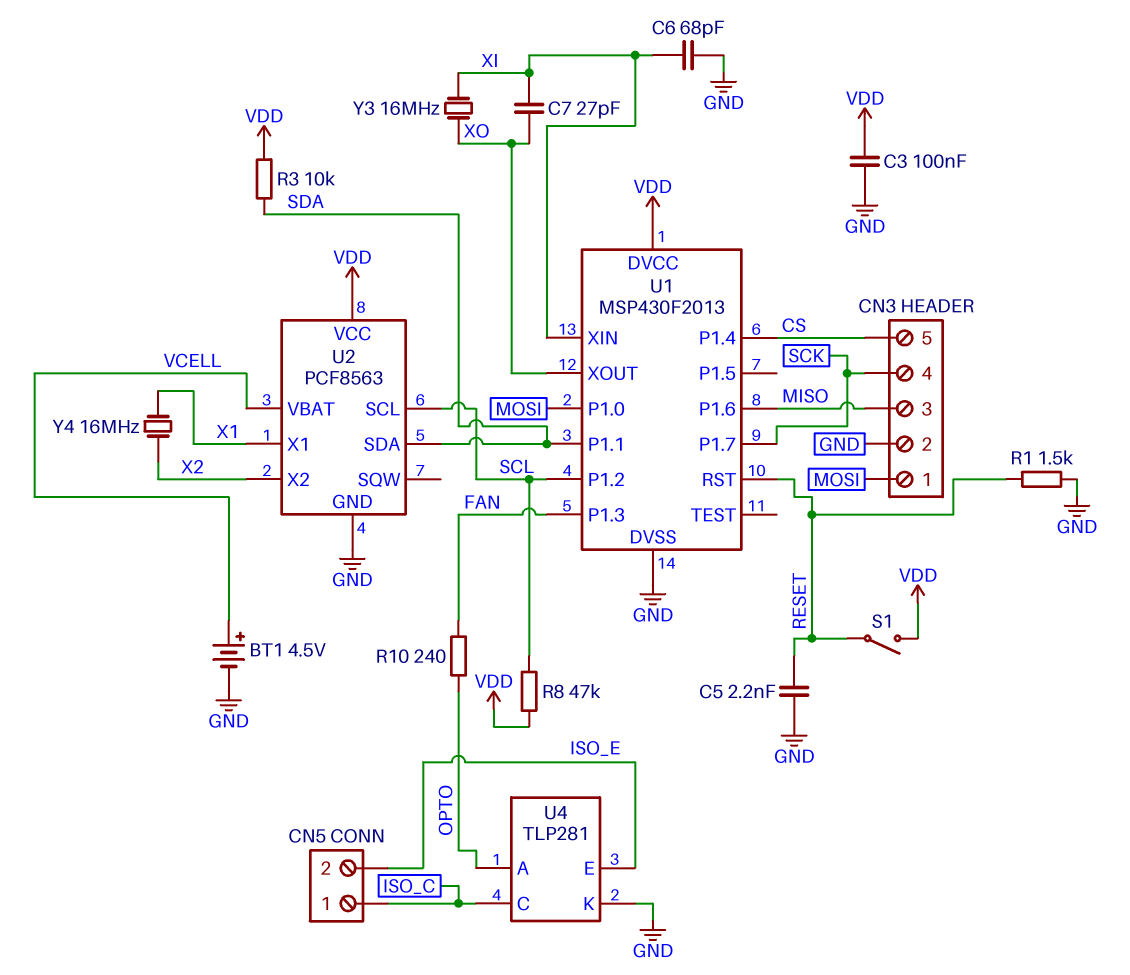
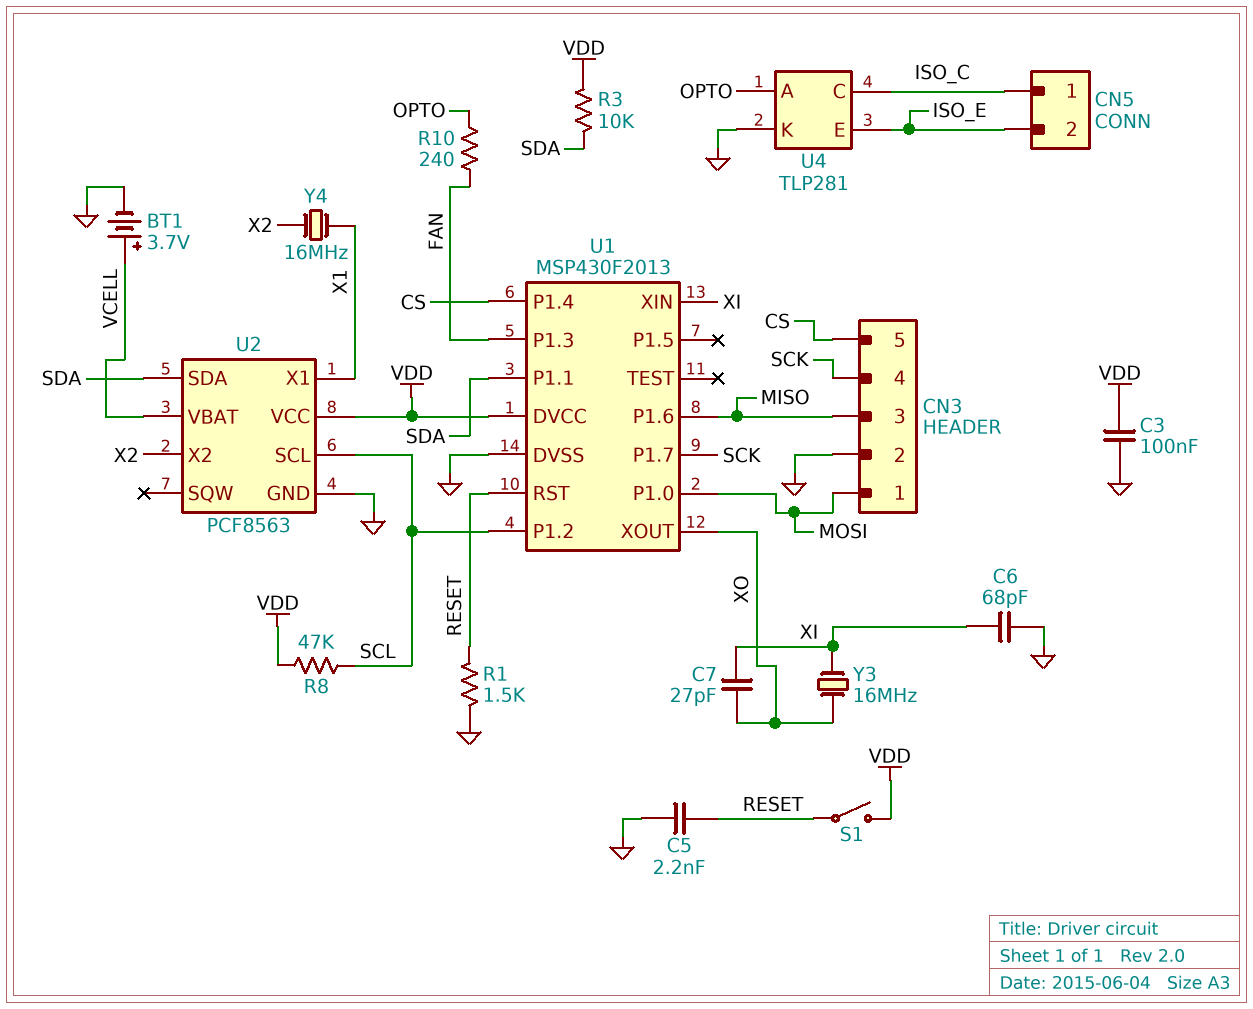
BT1: 4.5V (plus VCELL, minus GND) -> 3.7V (plus VCELL, minus GND)

